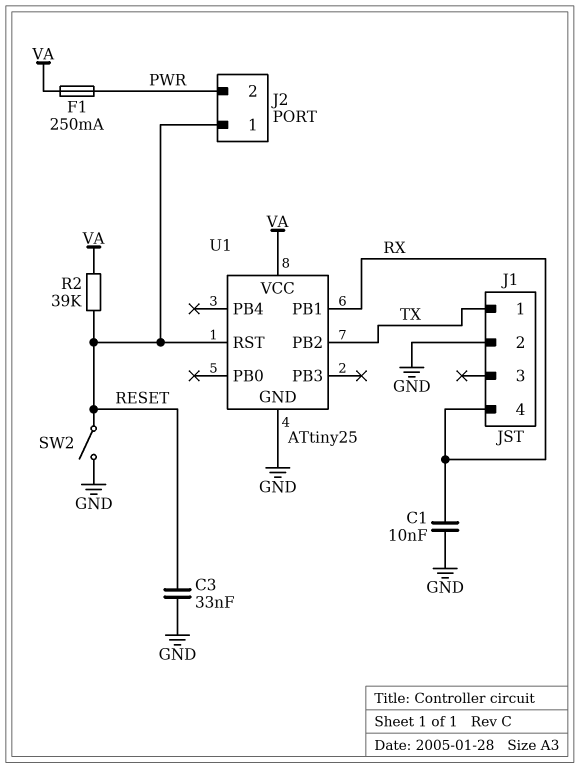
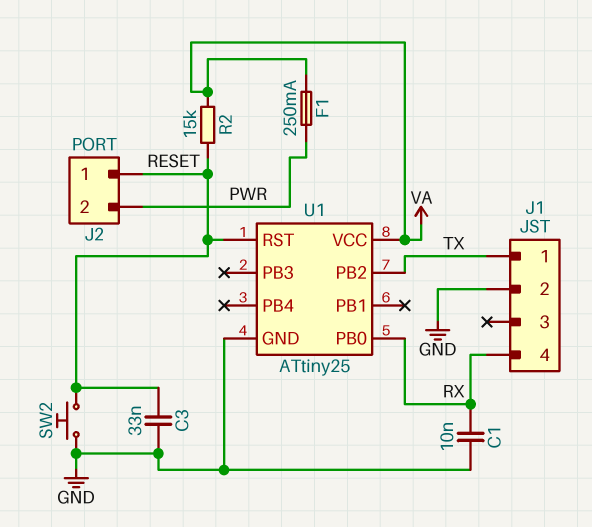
R2: 39k (RESET, VA) -> 15k (RESET, VA)
SW2: switch (GND, RESET) -> button (GND, RESET)
U1 pin PB0: none -> RX
U1 pin PB1: RX -> none

